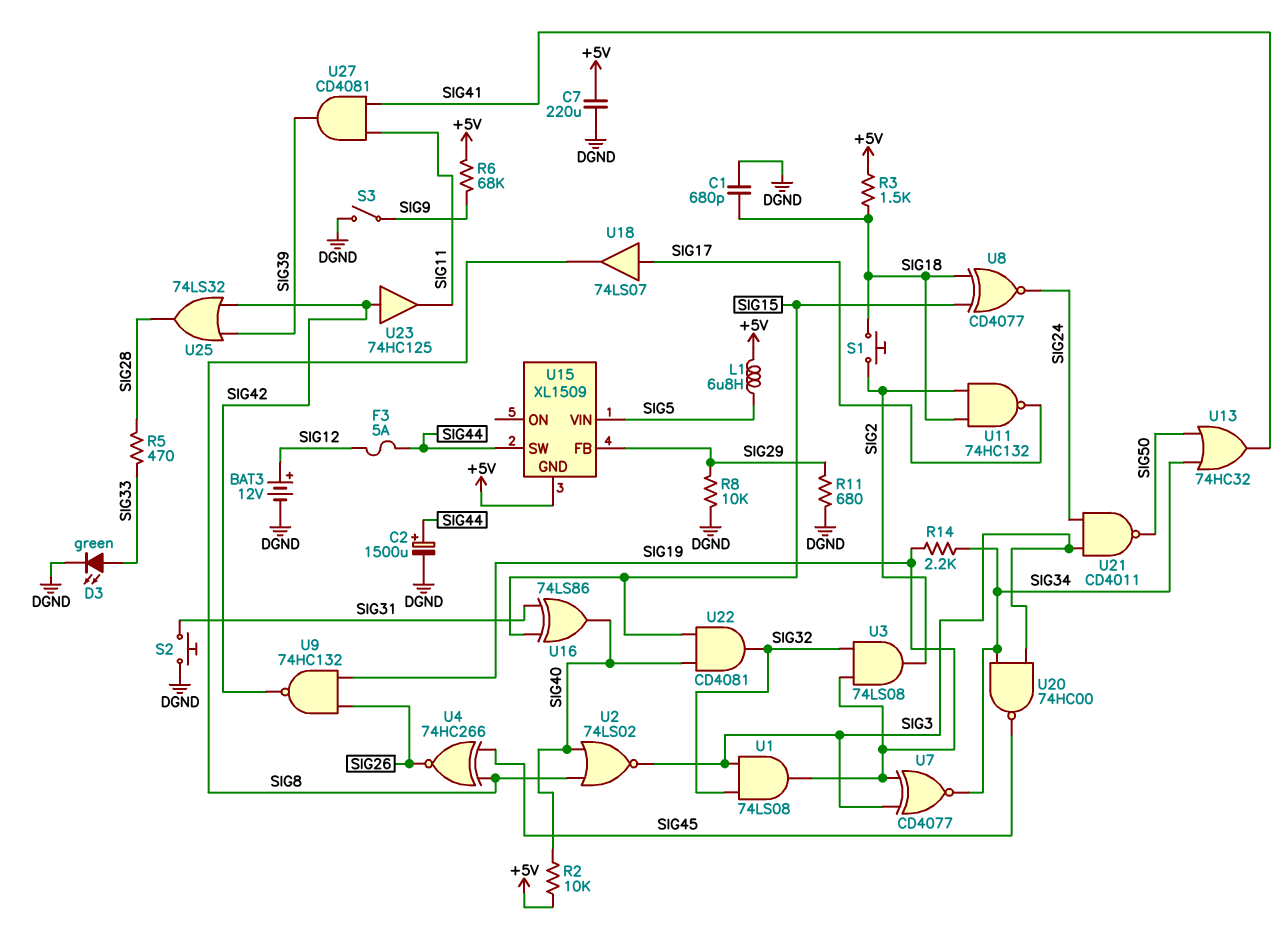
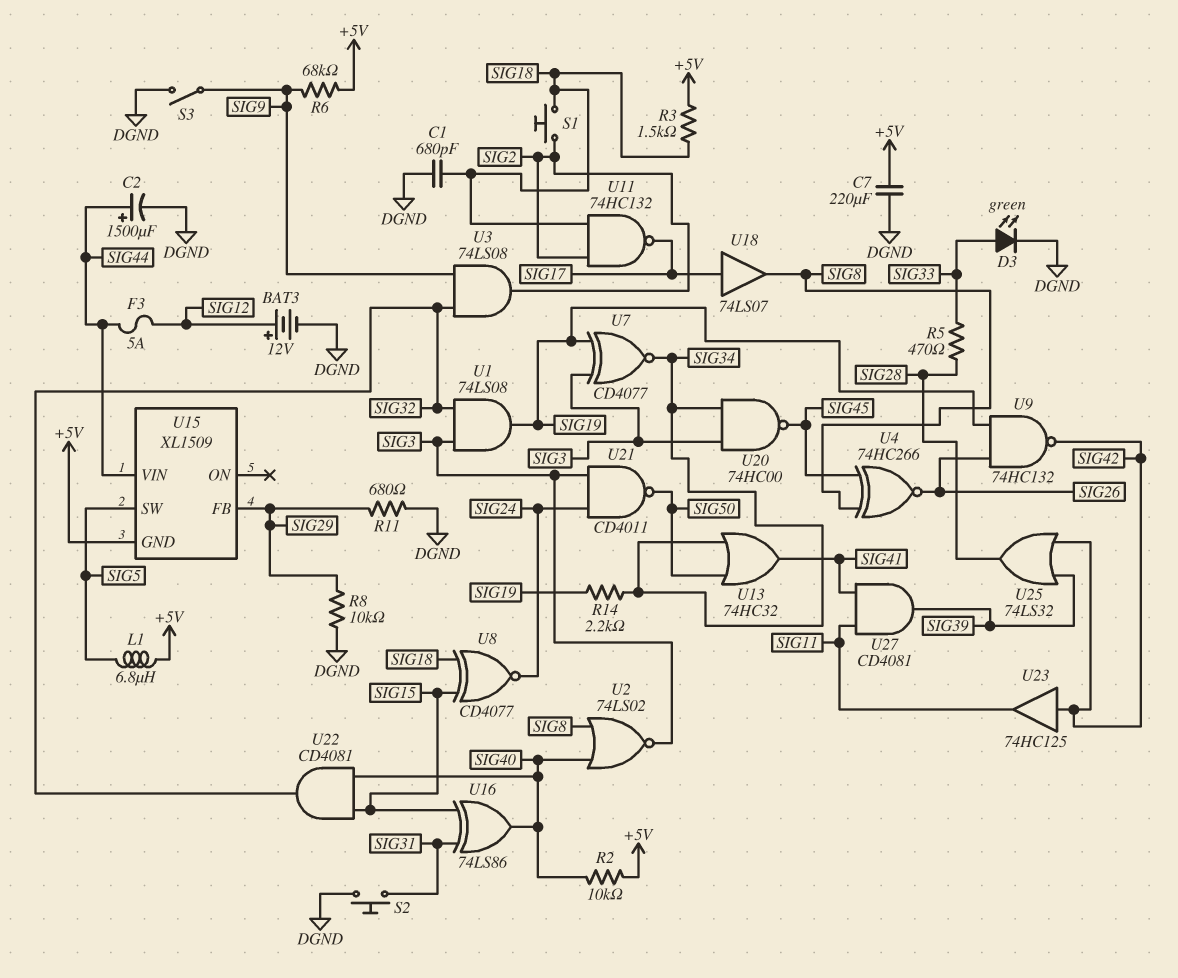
U3: AND 74LS08 (in SIG19, in SIG32, out SIG2) -> AND 74LS08 (in SIG9, in SIG32, out SIG2)
U15 pin SW: SIG44 -> SIG5
U15 pin VIN: SIG5 -> SIG44

